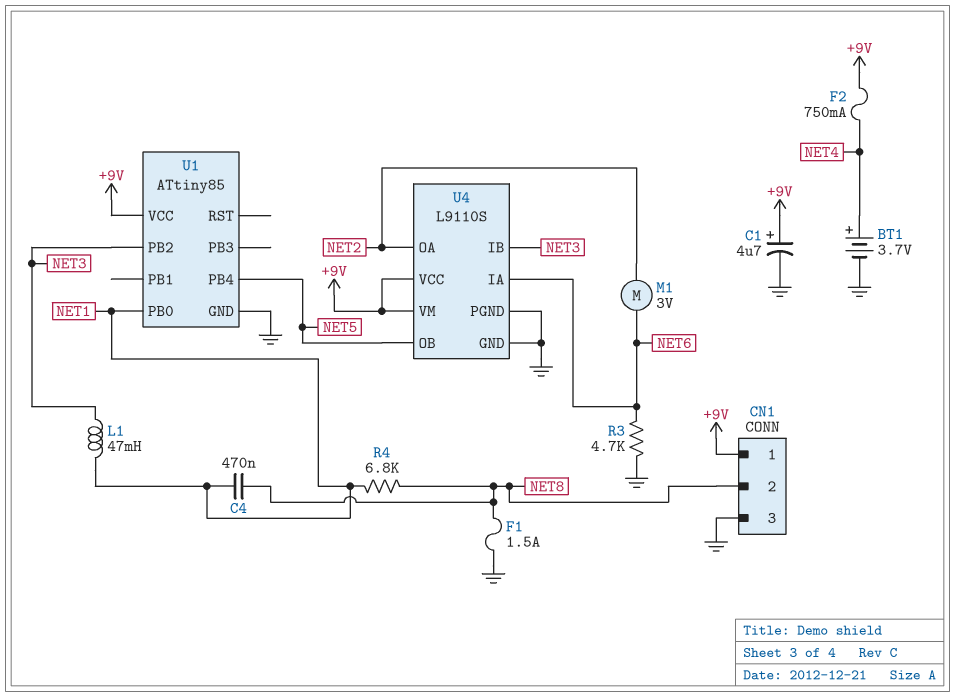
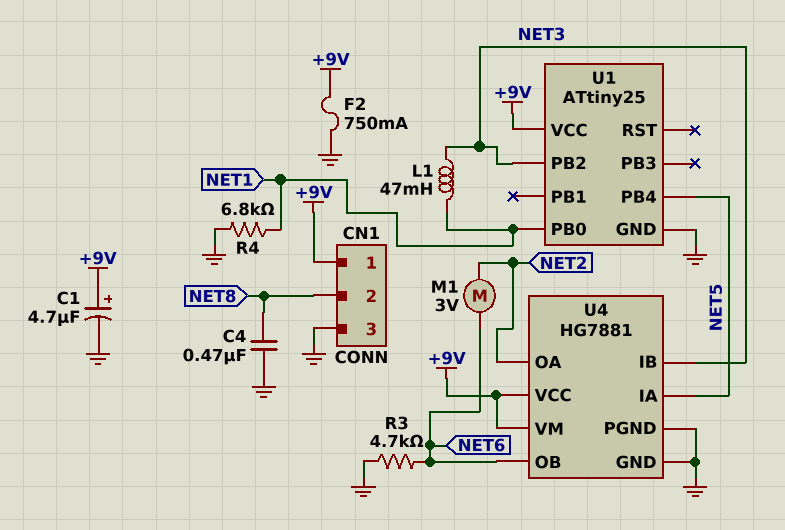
BT1: 3.7V (plus NET4, minus GND) -> none
C4: 470nF (NET1, NET8) -> 470nF (GND, NET8)
F1: 1.5A (GND, NET8) -> none
F2: 750mA (+9V, NET4) -> 750mA (+9V, GND)
R4: 6.8k (NET1, NET8) -> 6.8k (GND, NET1)
U1: ATtiny85 -> ATtiny25
U4: L9110S -> HG7881
U4 pin IA: NET6 -> NET5
U4 pin OB: NET5 -> NET6

